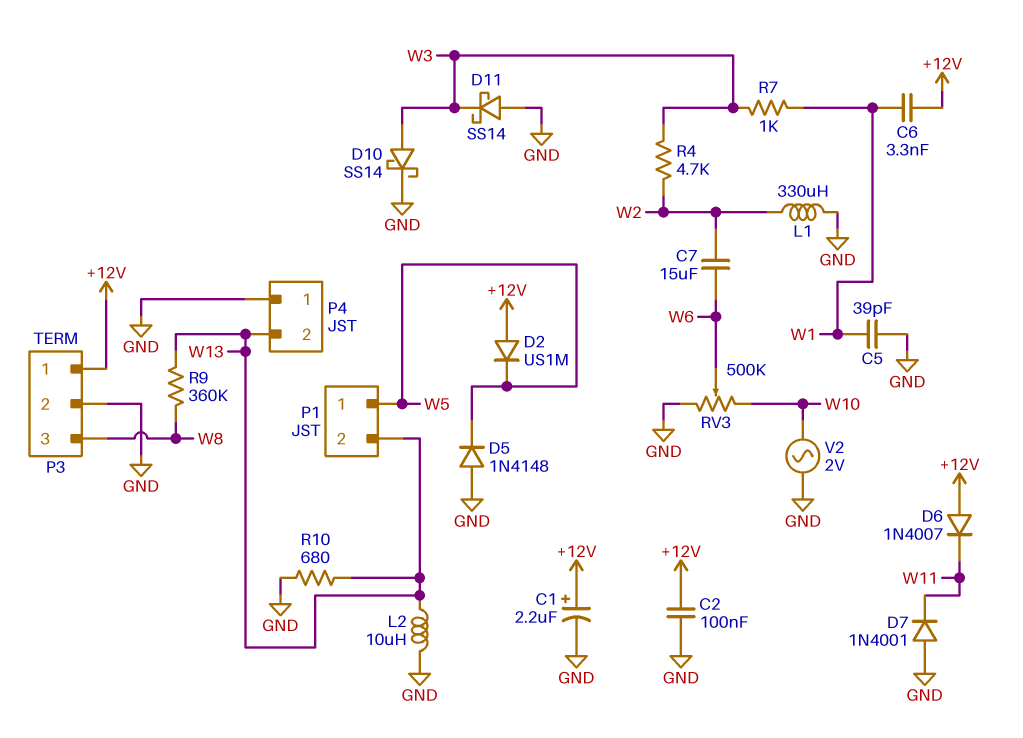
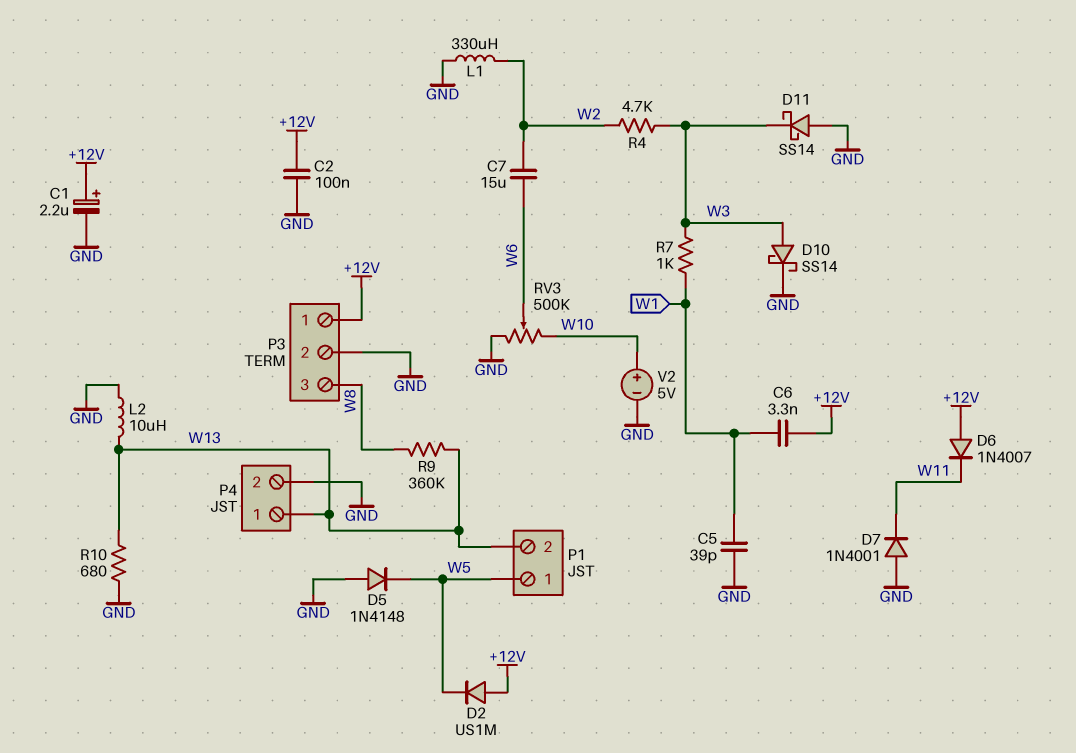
P4 pin 1: GND -> W13
P4 pin 2: W13 -> GND
V2: AC 2V (GND, W10) -> 5V (plus W10, minus GND)

